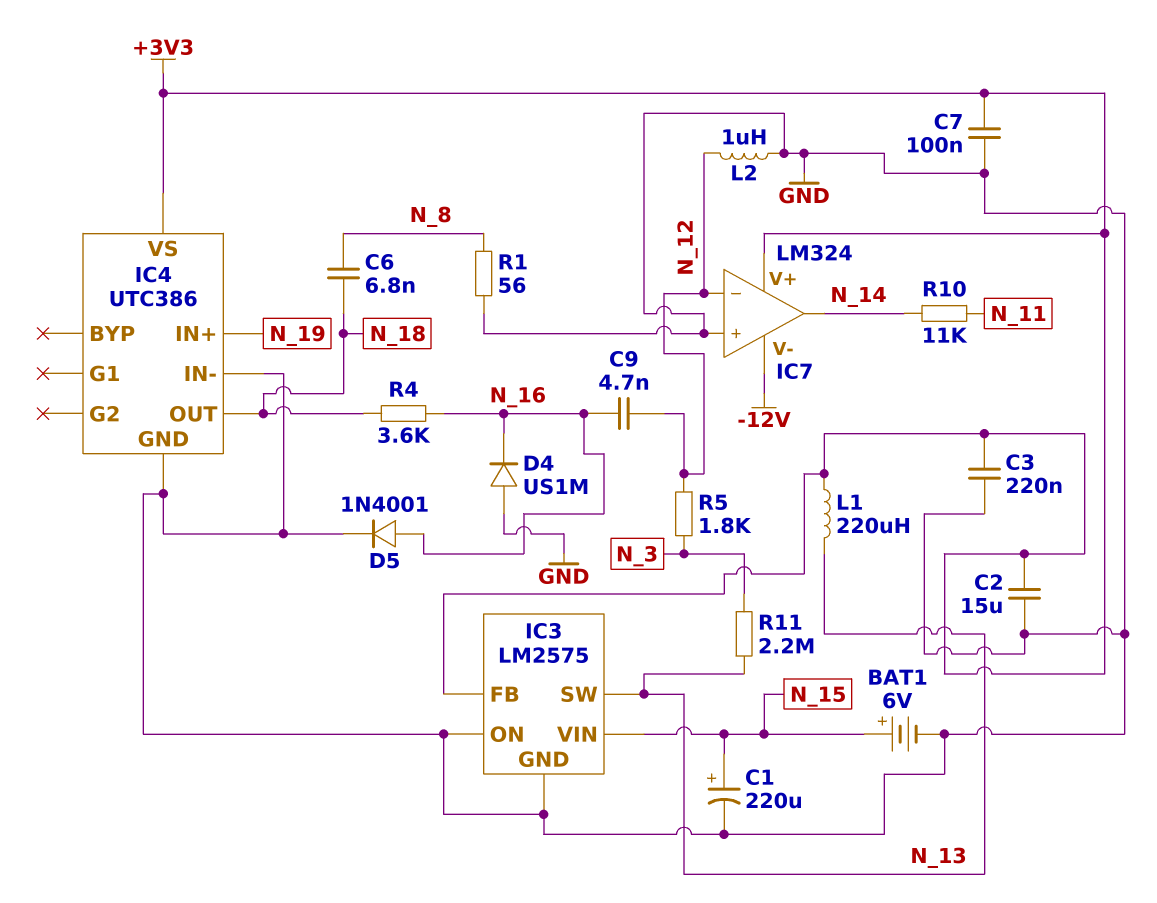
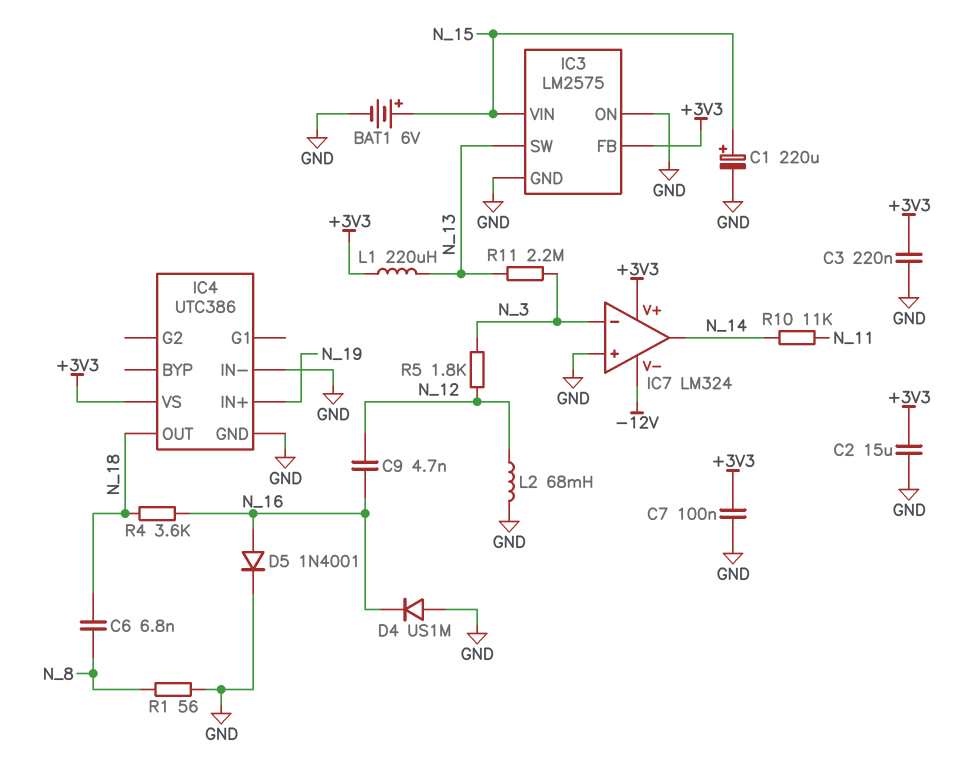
IC7 pin in-: N_12 -> N_3
L2: 1uH (GND, N_12) -> 68mH (GND, N_12)

